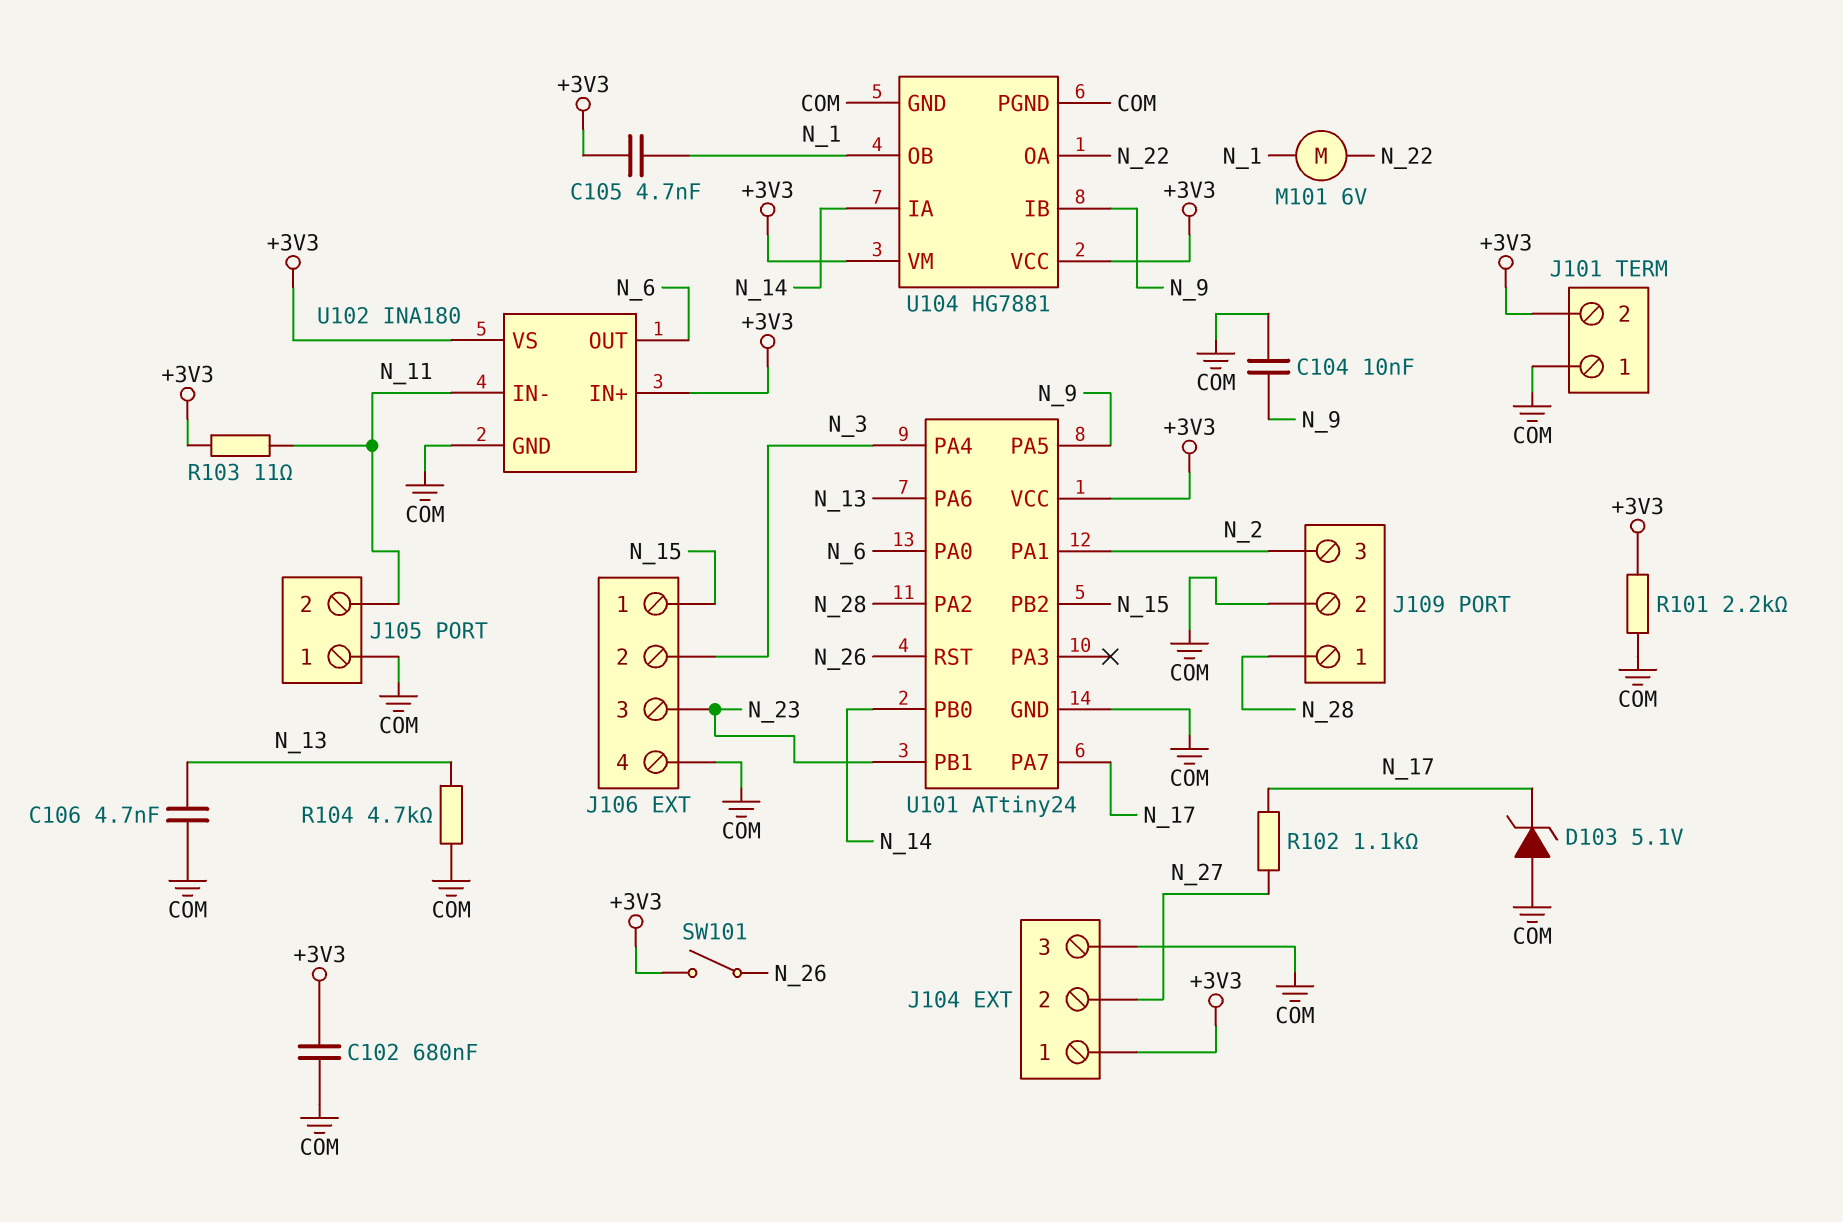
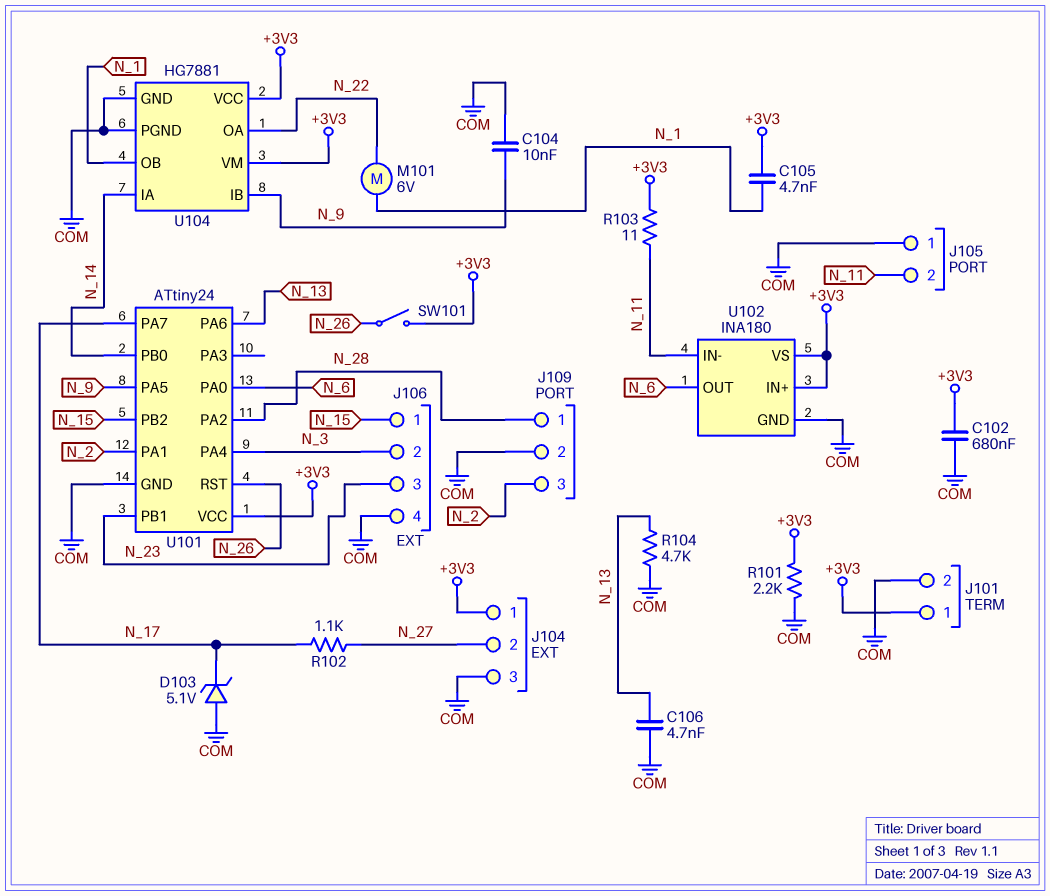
J101 pin 1: COM -> +3V3
J101 pin 2: +3V3 -> COM

